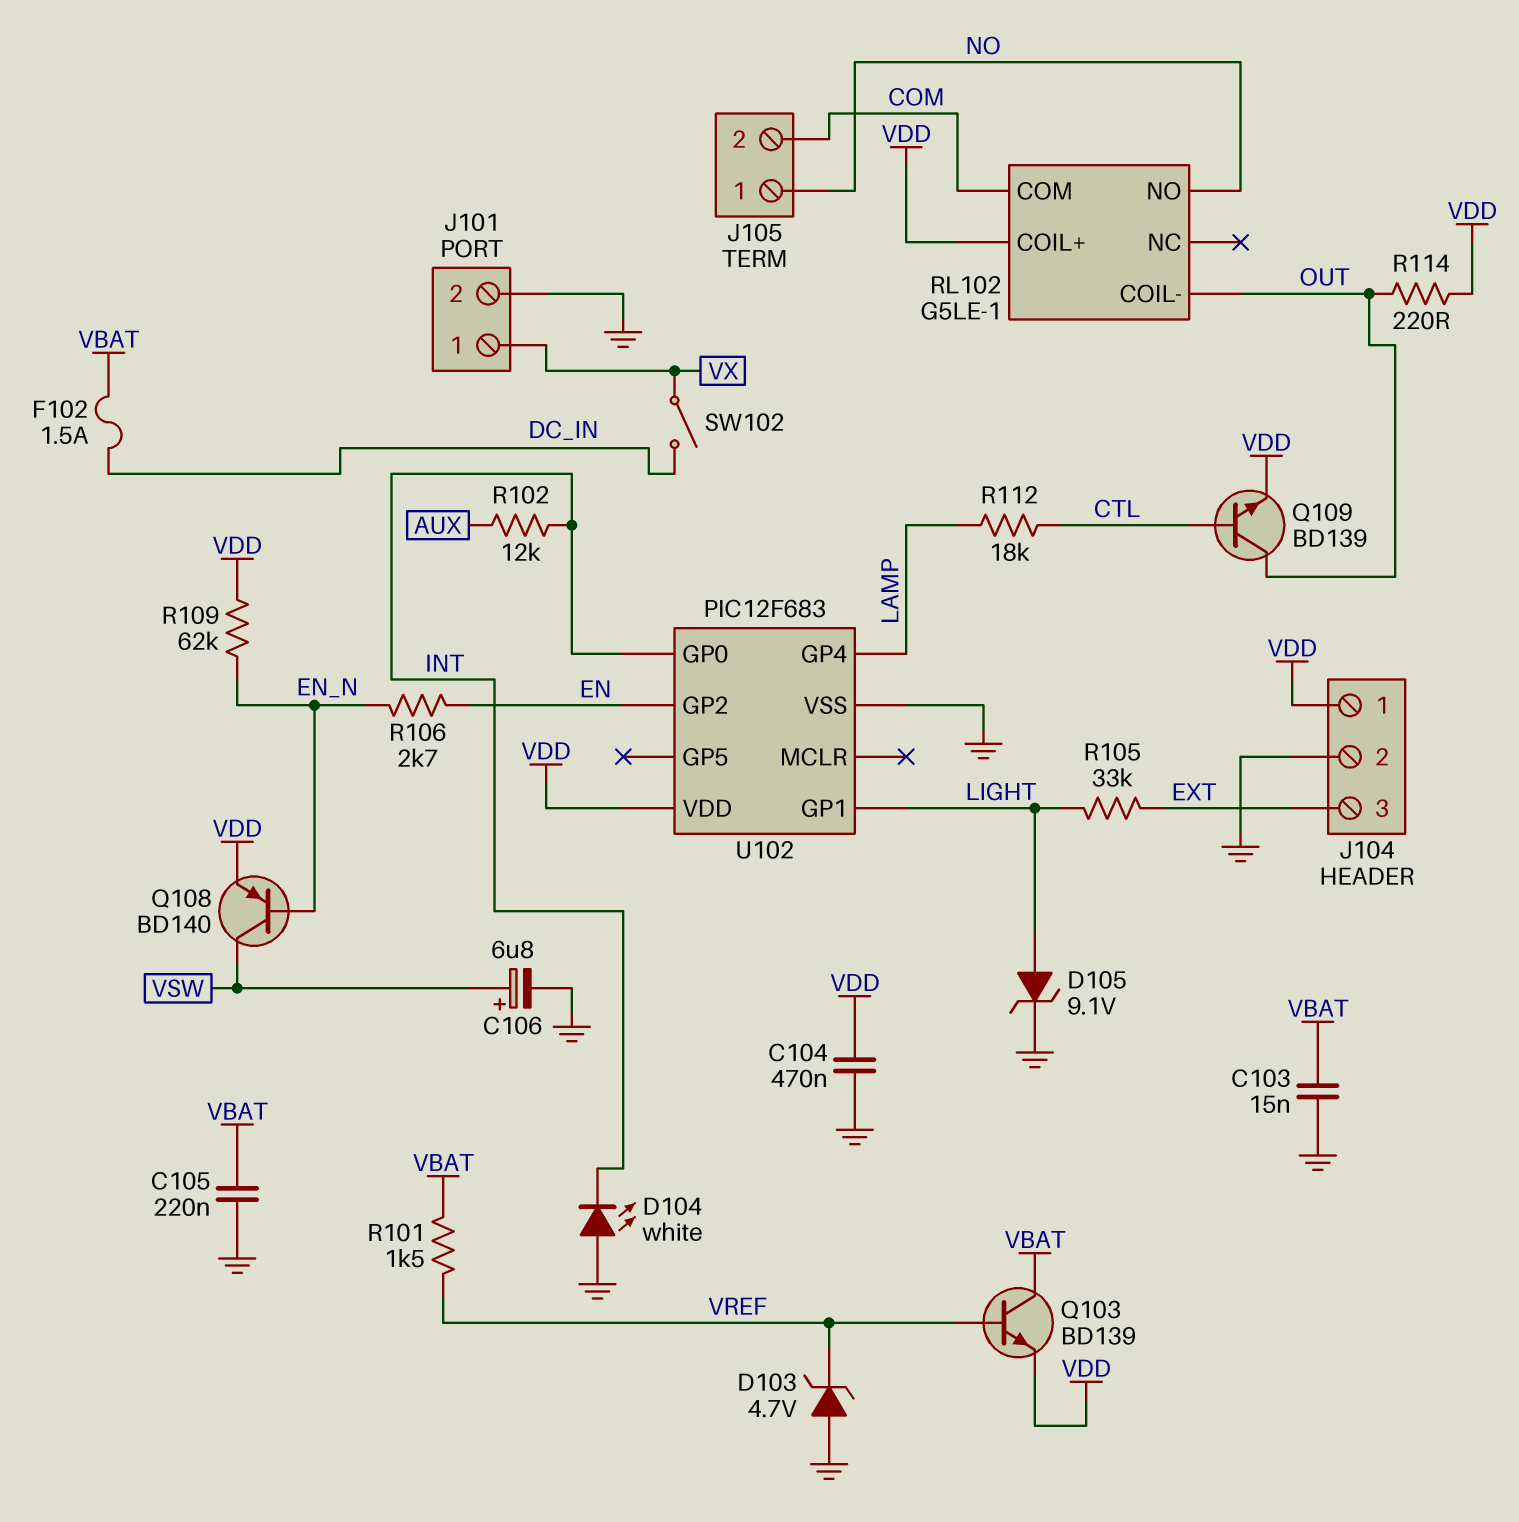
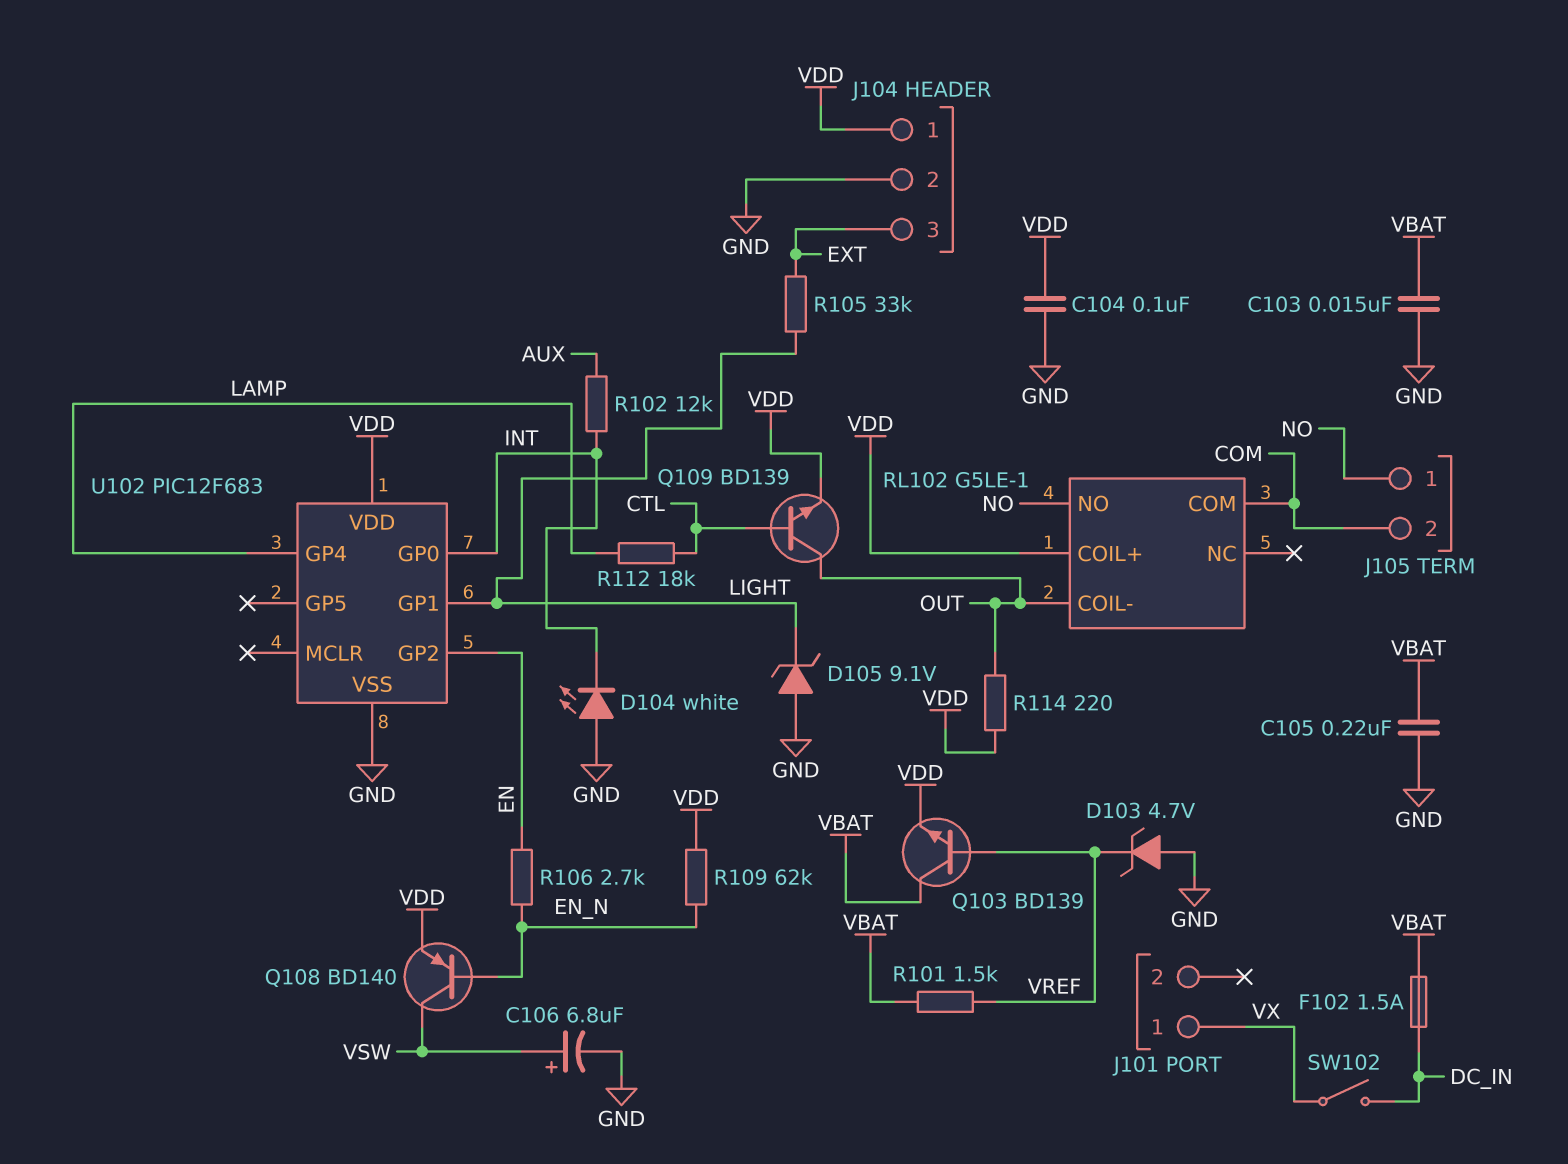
C104: 470nF (GND, VDD) -> 100nF (GND, VDD)
D105: zener 9.1V (A LIGHT, K GND) -> zener 9.1V (A GND, K LIGHT)
J101 pin 2: GND -> none

